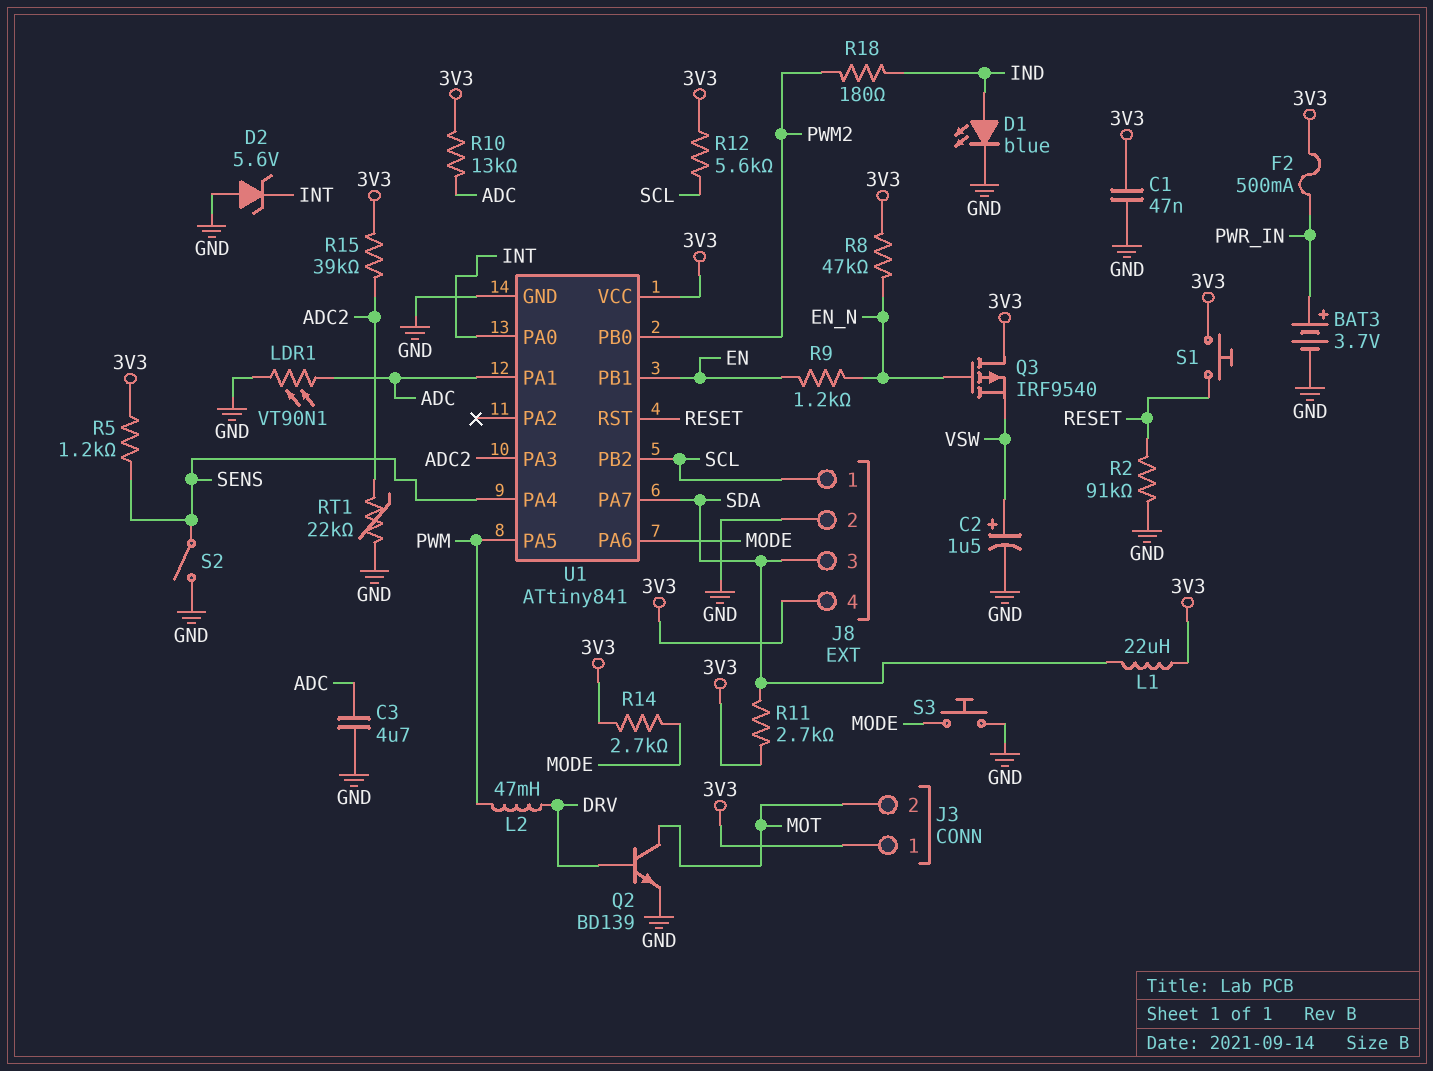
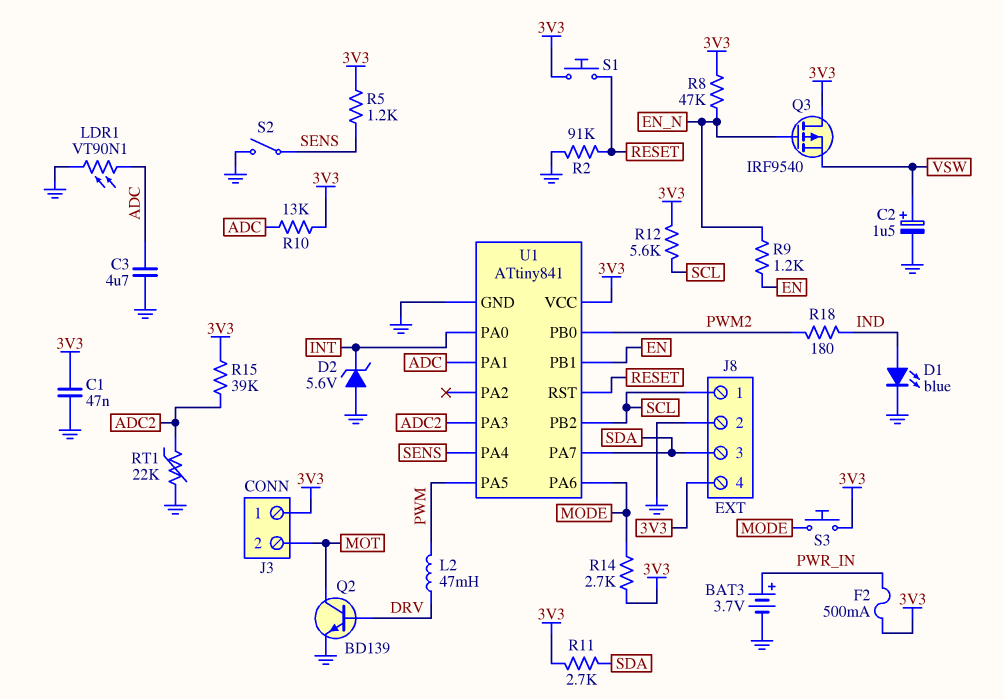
L1: 22uH (3V3, SDA) -> none
S3: button (GND, MODE) -> button (3V3, MODE)

